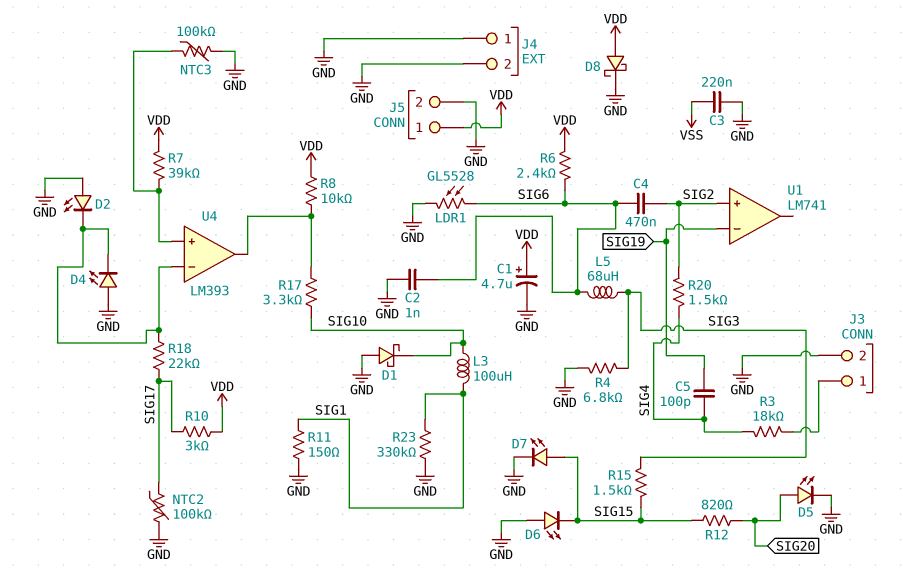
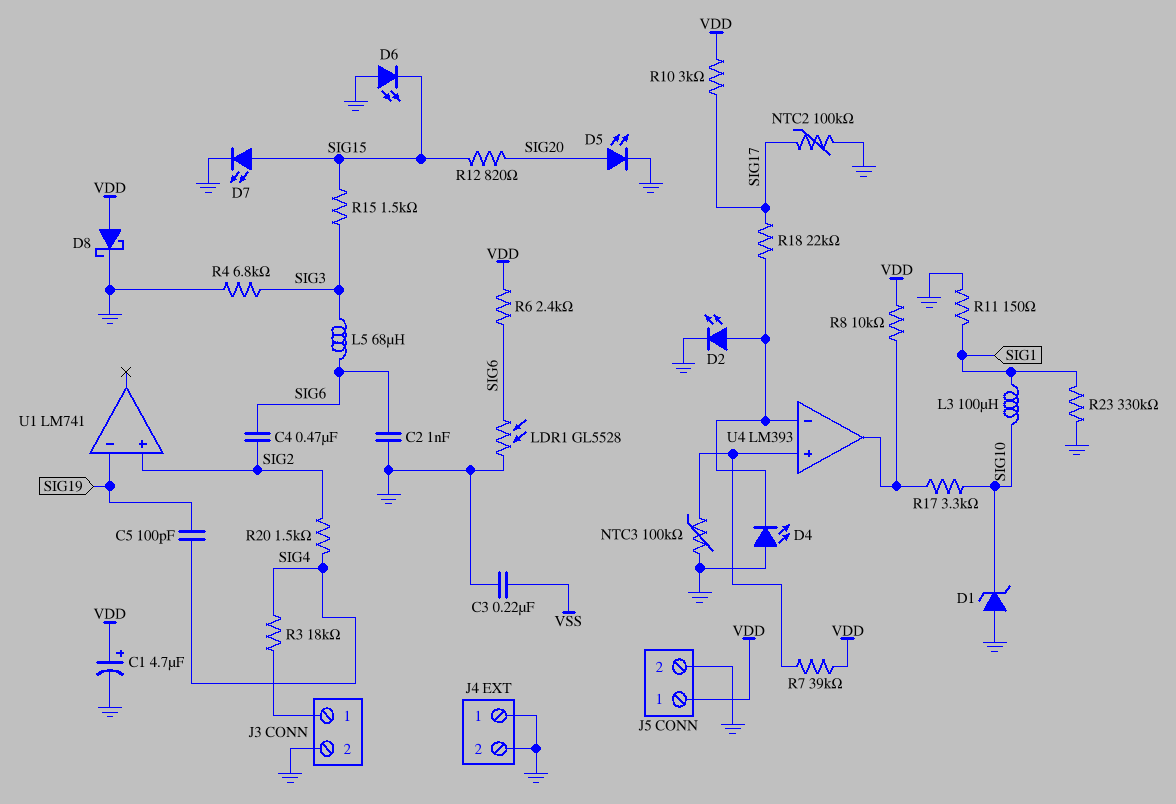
D1: schottky (A GND, K SIG10) -> zener (A GND, K SIG10)
D2: LED (A GND, K U4/in-) -> LED (A U4/in-, K GND)

